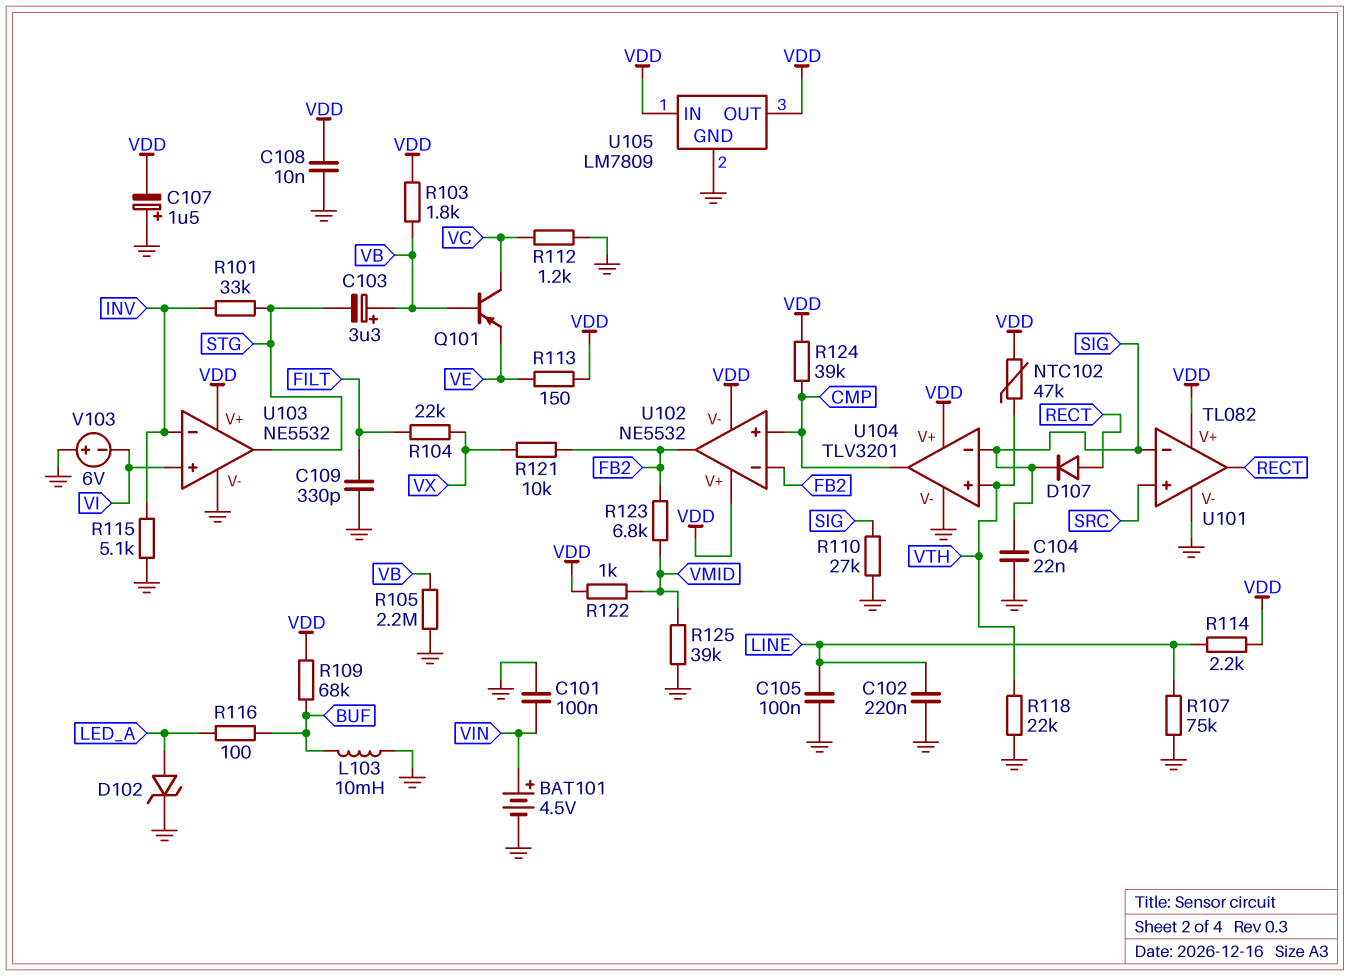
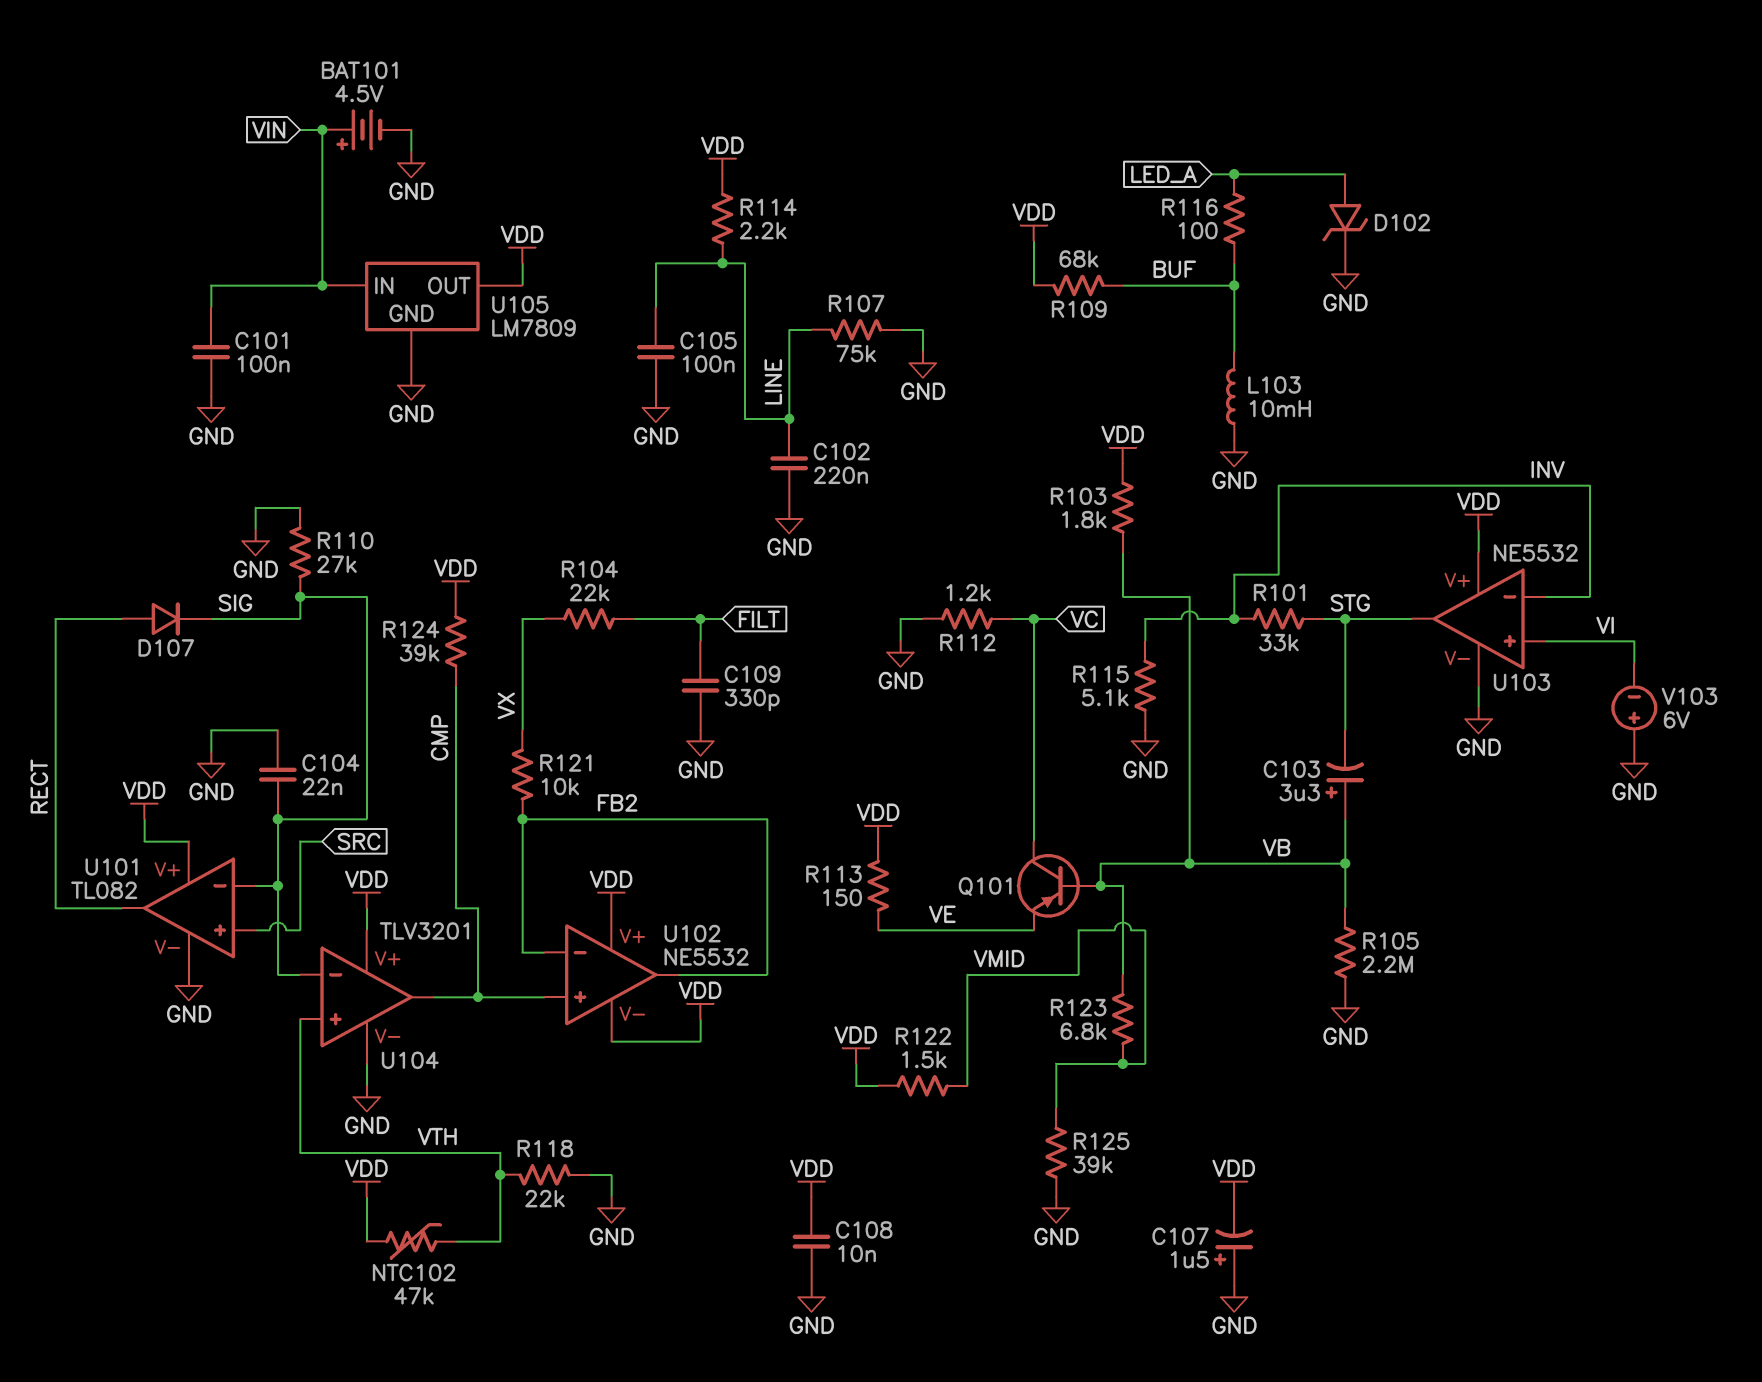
R122: 1k (VDD, VMID) -> 1.5k (VDD, VMID)
R123: 6.8k (FB2, VMID) -> 6.8k (VB, VMID)
U105 pin IN: VDD -> VIN

